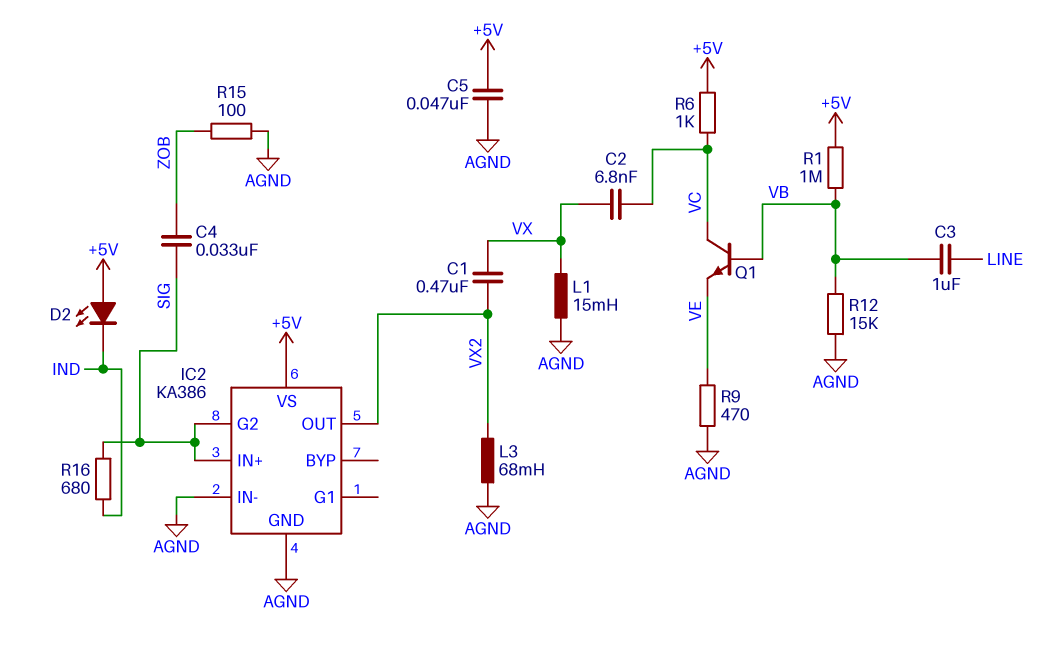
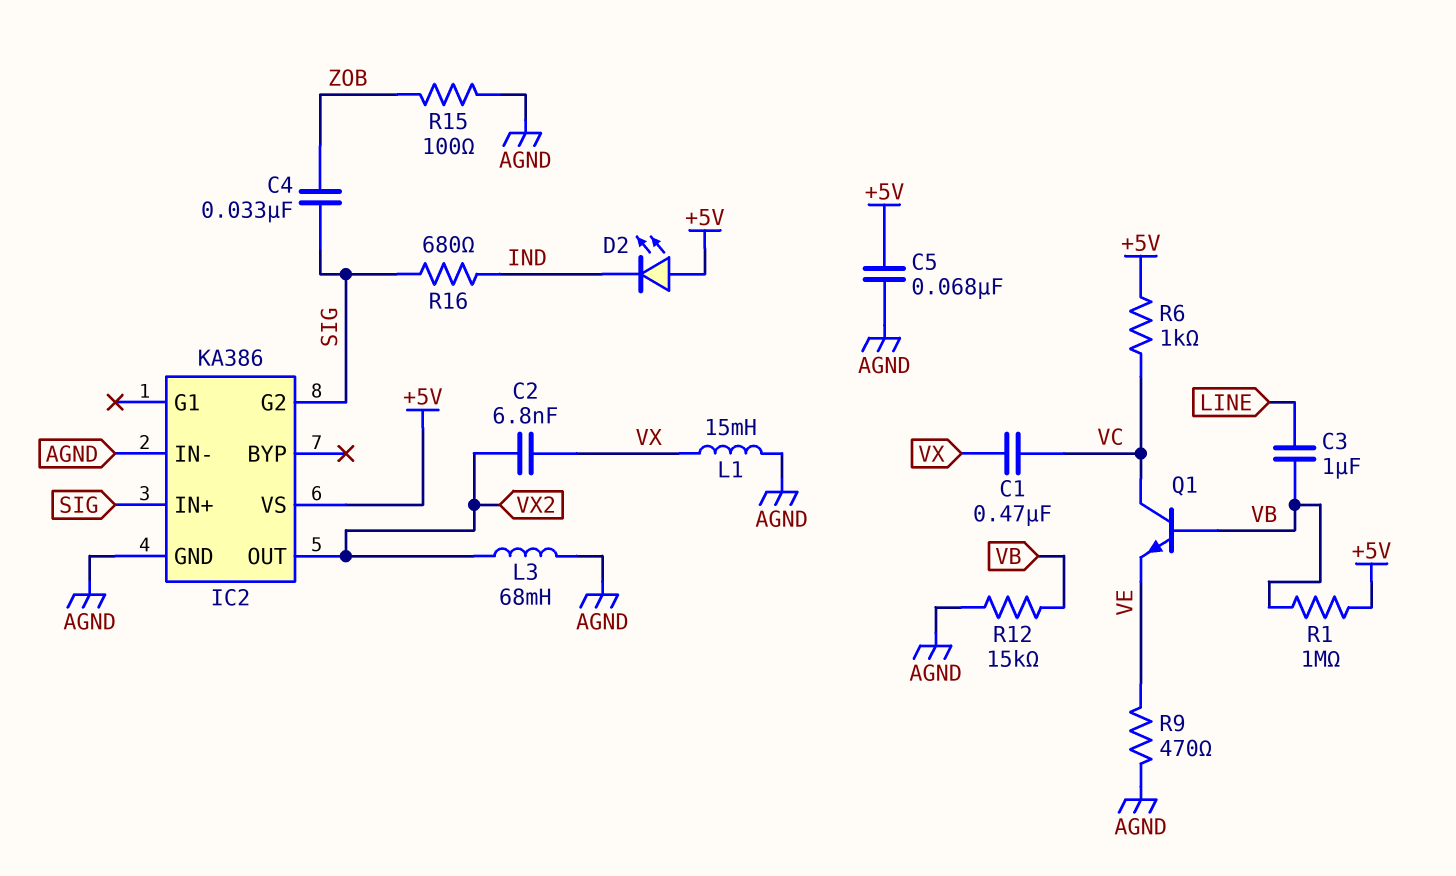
C1: 470nF (VX, VX2) -> 470nF (VC, VX)
C2: 6.8nF (VC, VX) -> 6.8nF (VX, VX2)
C5: 47nF (+5V, AGND) -> 68nF (+5V, AGND)

